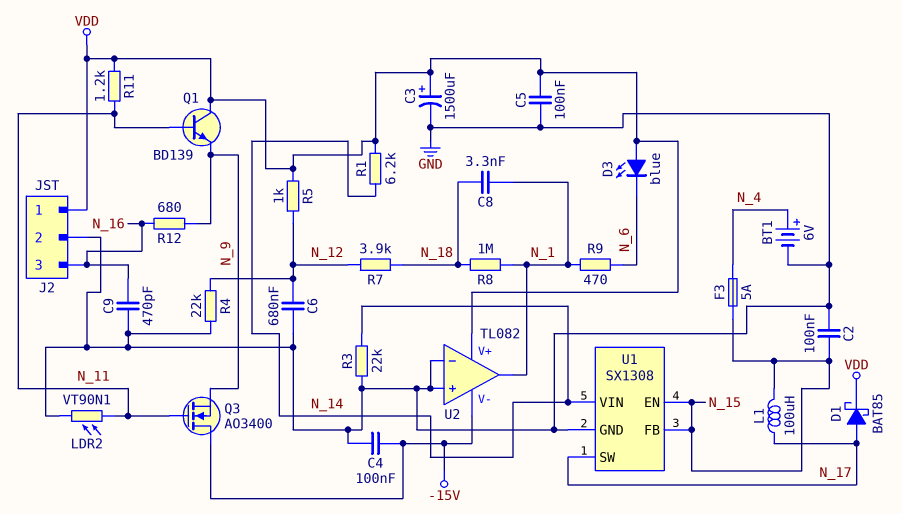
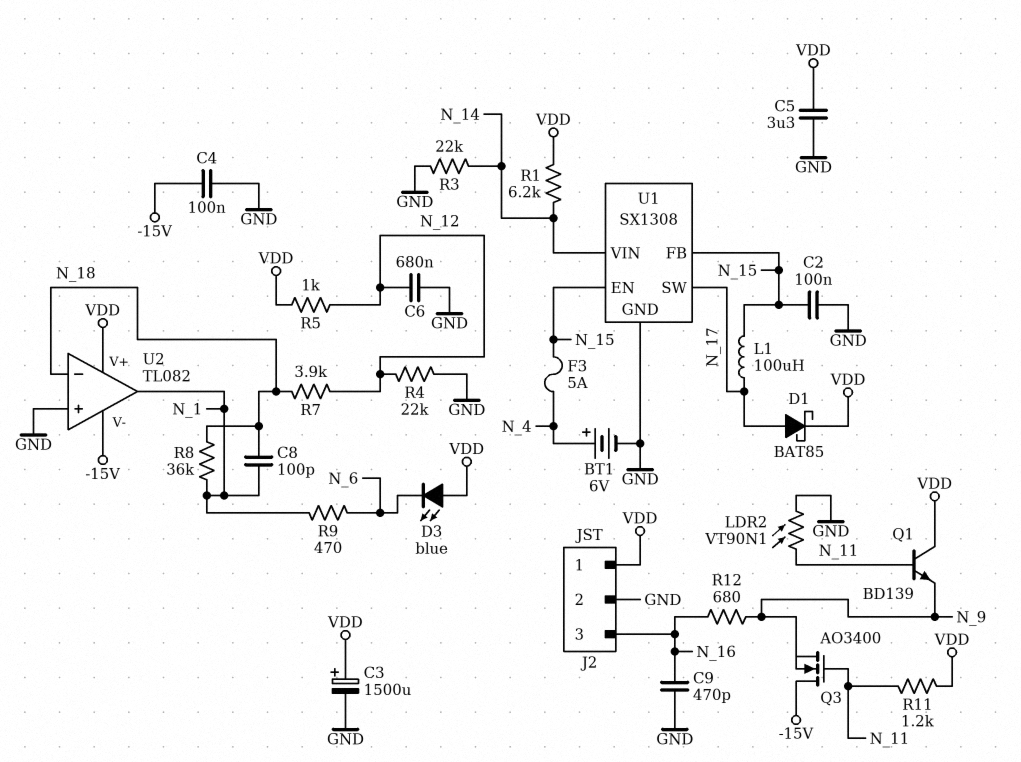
C5: 100nF (GND, VDD) -> 3.3uF (GND, VDD)
C8: 3.3nF (N_1, N_18) -> 100pF (N_1, N_18)
R8: 1M (N_1, N_18) -> 36k (N_1, N_18)
U2 pin in-: GND -> N_18

